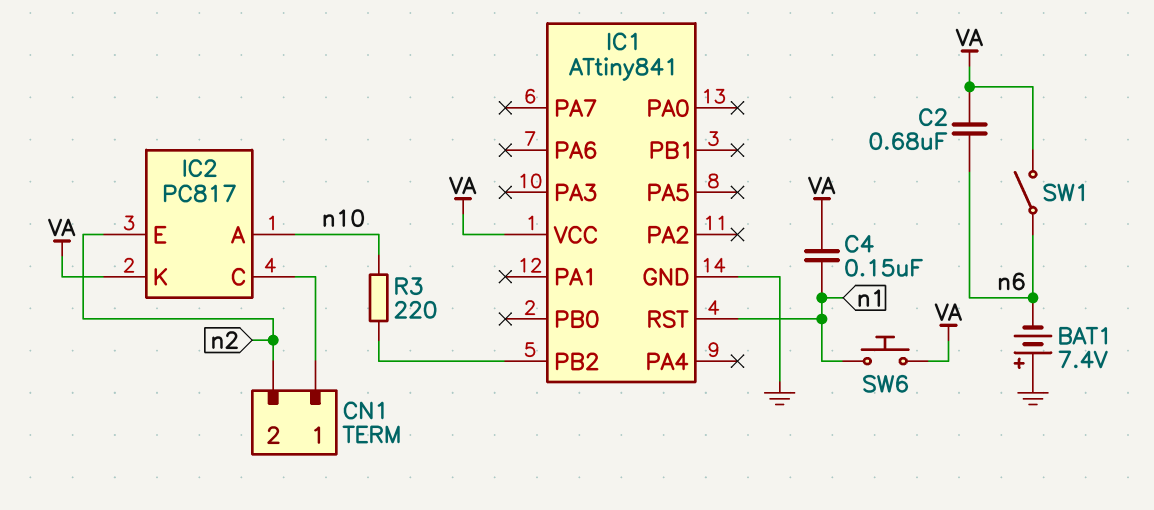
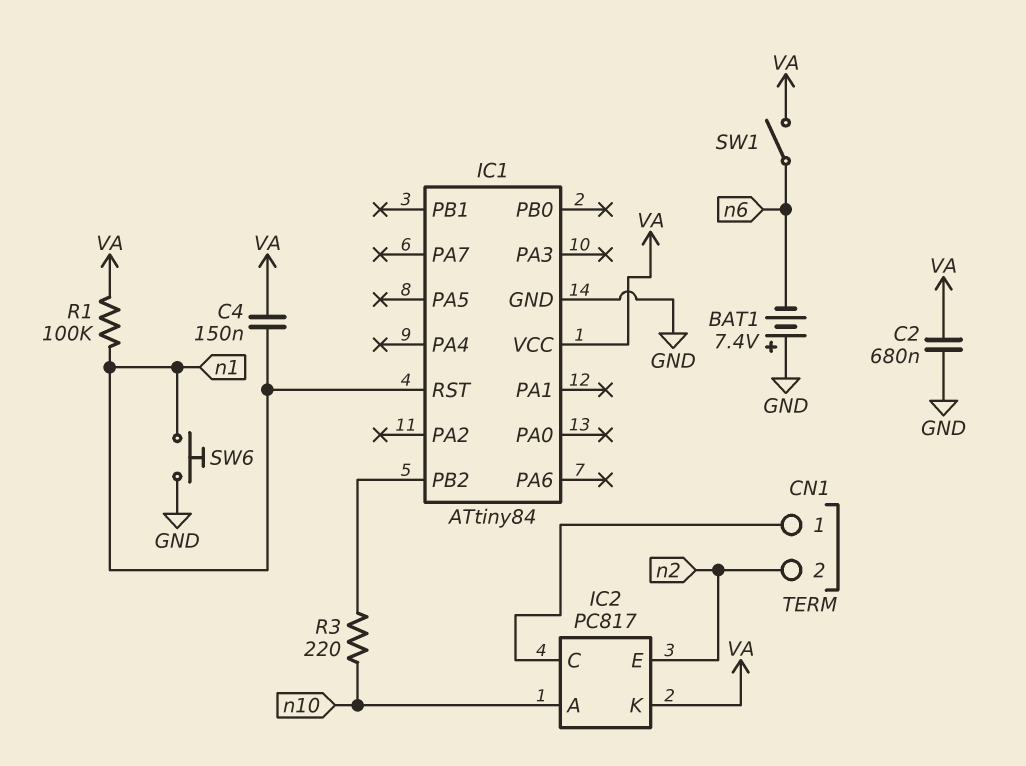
C2: 680nF (VA, n6) -> 680nF (GND, VA)
IC1: ATtiny841 -> ATtiny84
R1: none -> 100k (VA, n1)
SW6: button (VA, n1) -> button (GND, n1)

